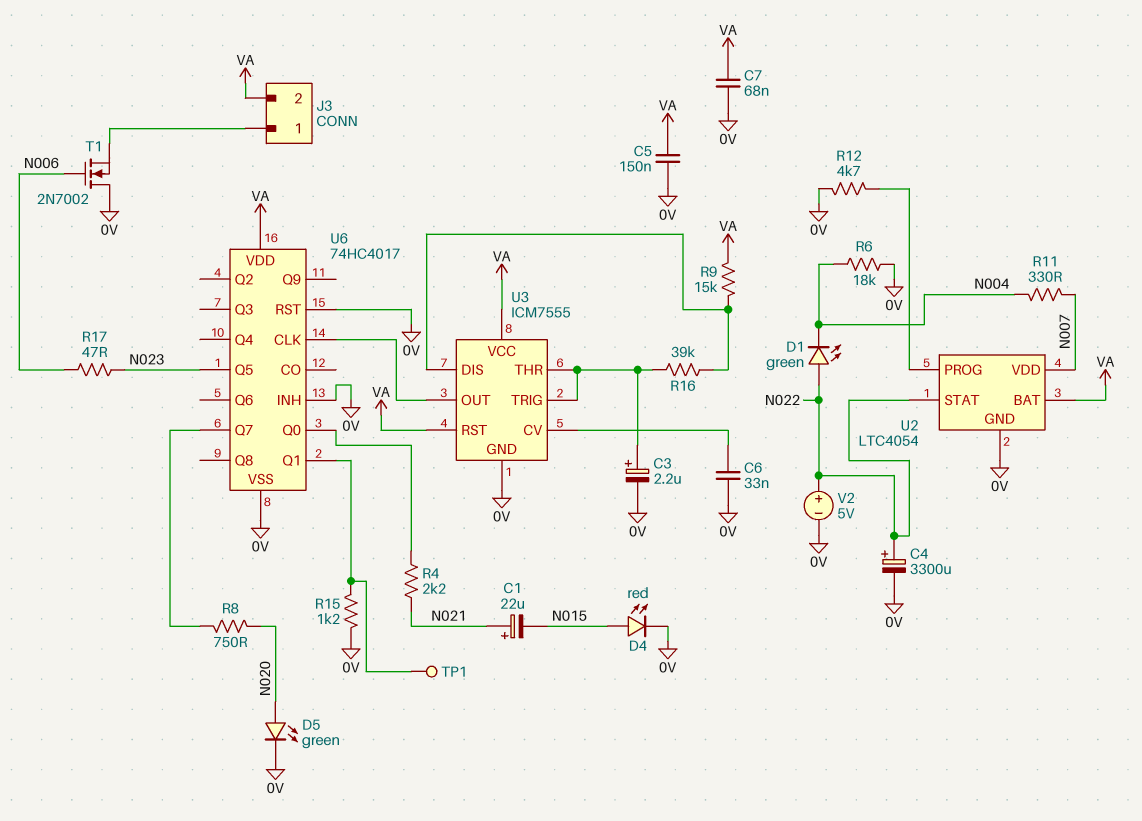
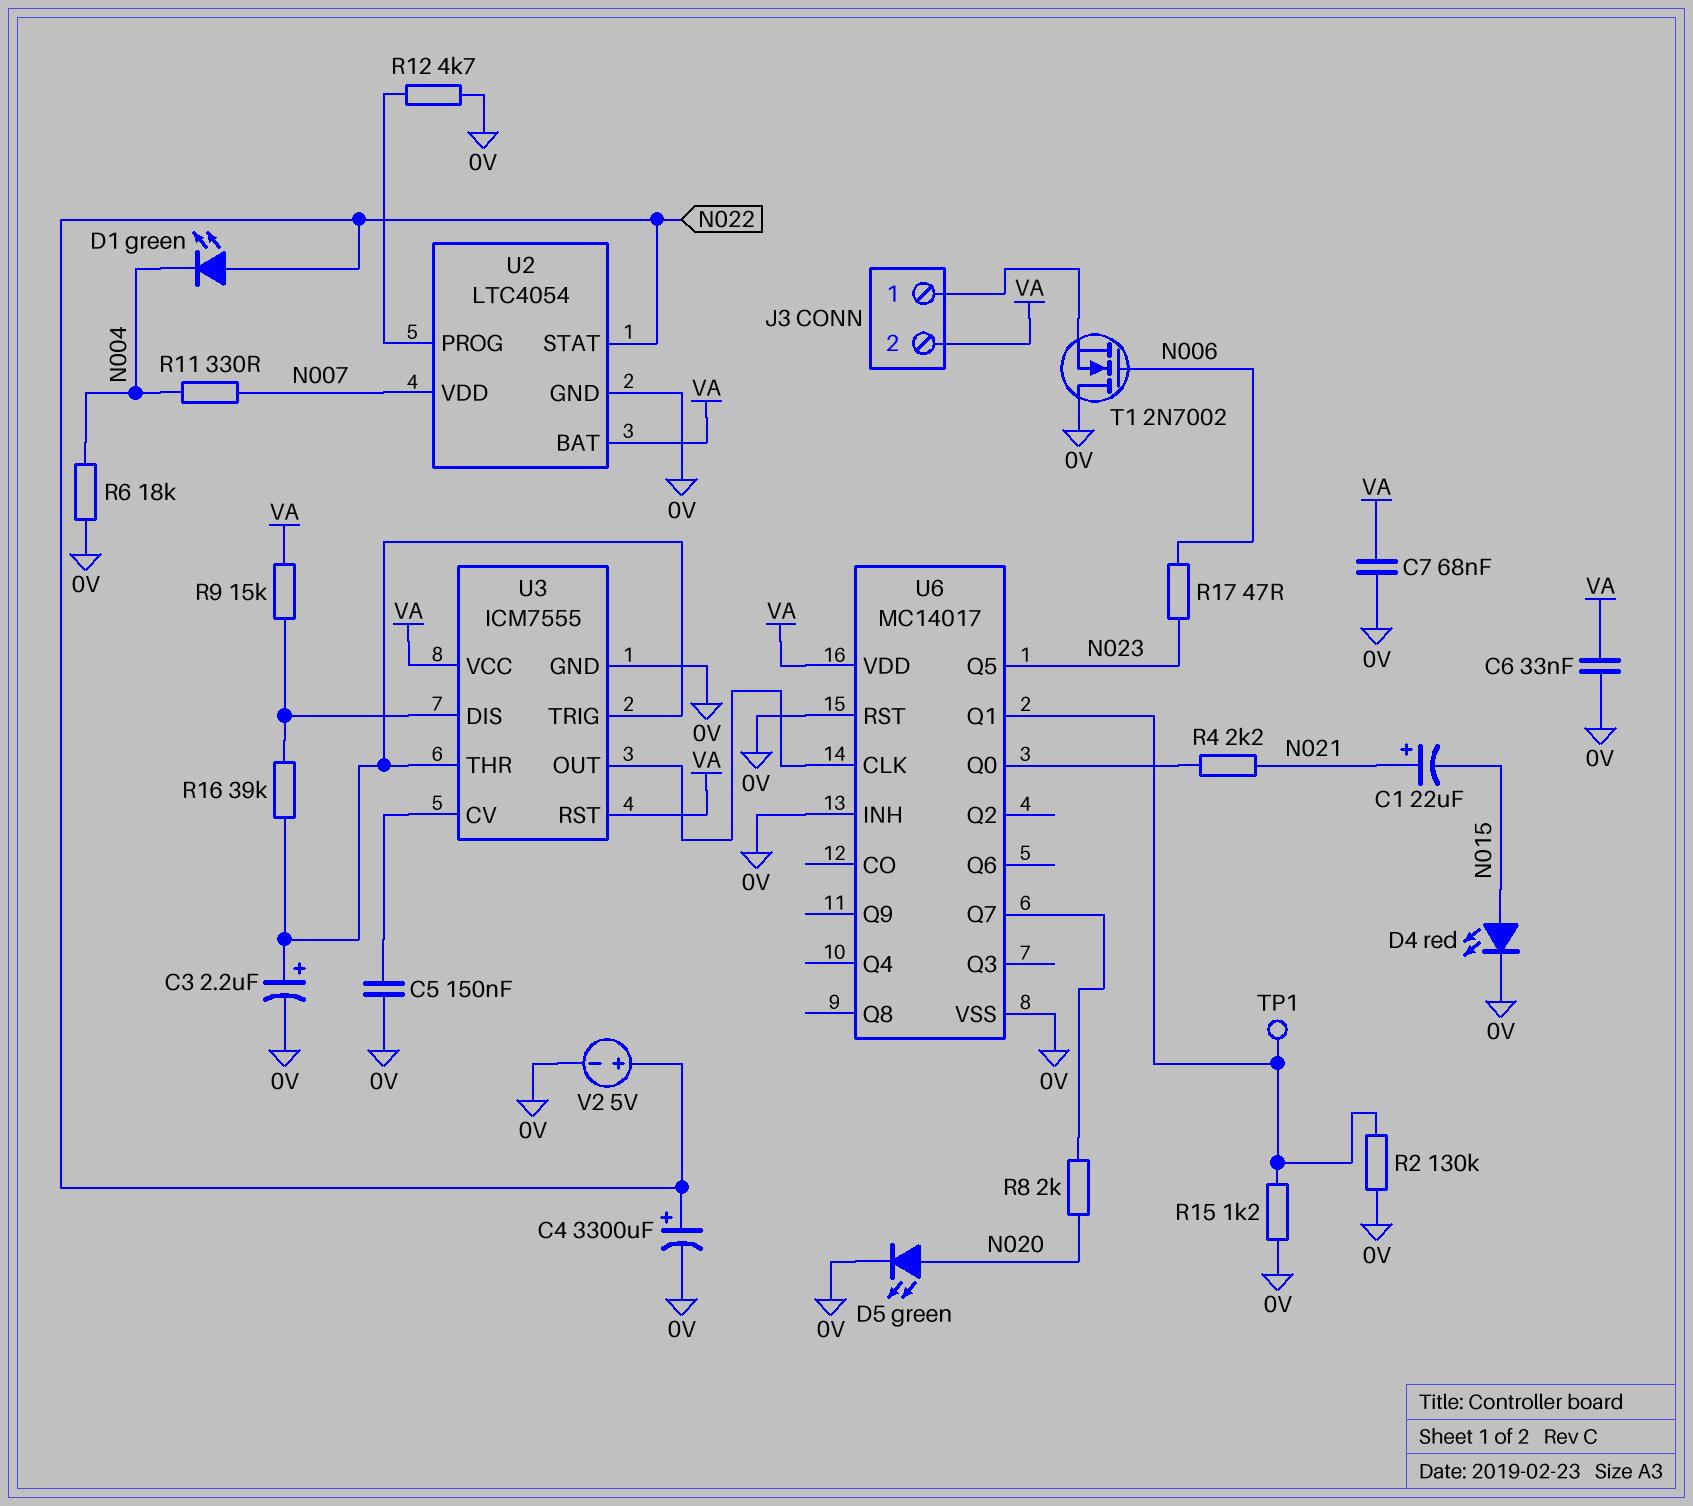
C5: 150nF (0V, VA) -> 150nF (0V, U3/CV)
C6: 33nF (0V, U3/CV) -> 33nF (0V, VA)
R2: none -> 130k (0V, U6/Q1)
R8: 750 (N020, U6/Q7) -> 2k (N020, U6/Q7)
U6: 74HC4017 -> MC14017

